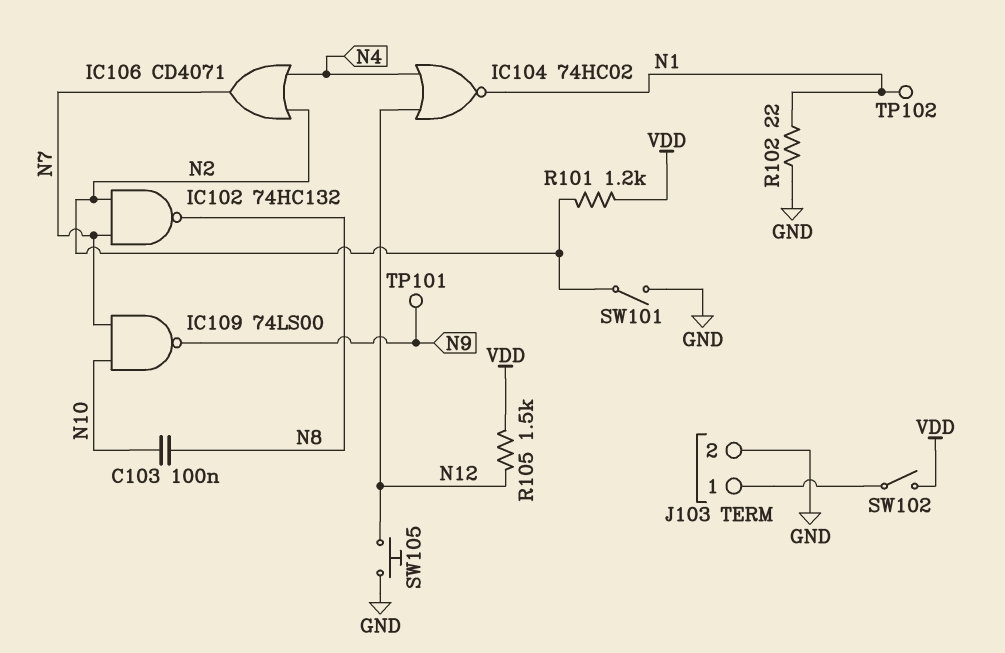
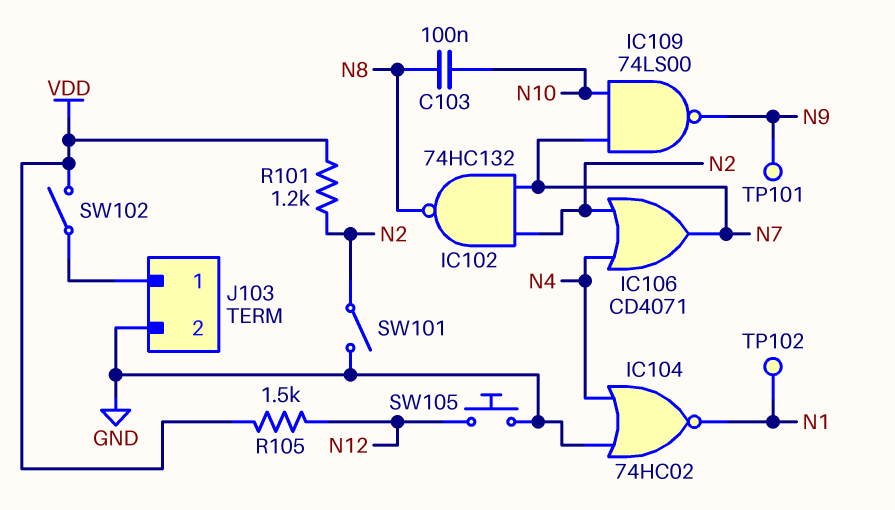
IC104: NOR 74HC02 (in N4, in N12, out N1) -> NOR 74HC02 (in GND, in N4, out N1)
R102: 22 (GND, N1) -> none

